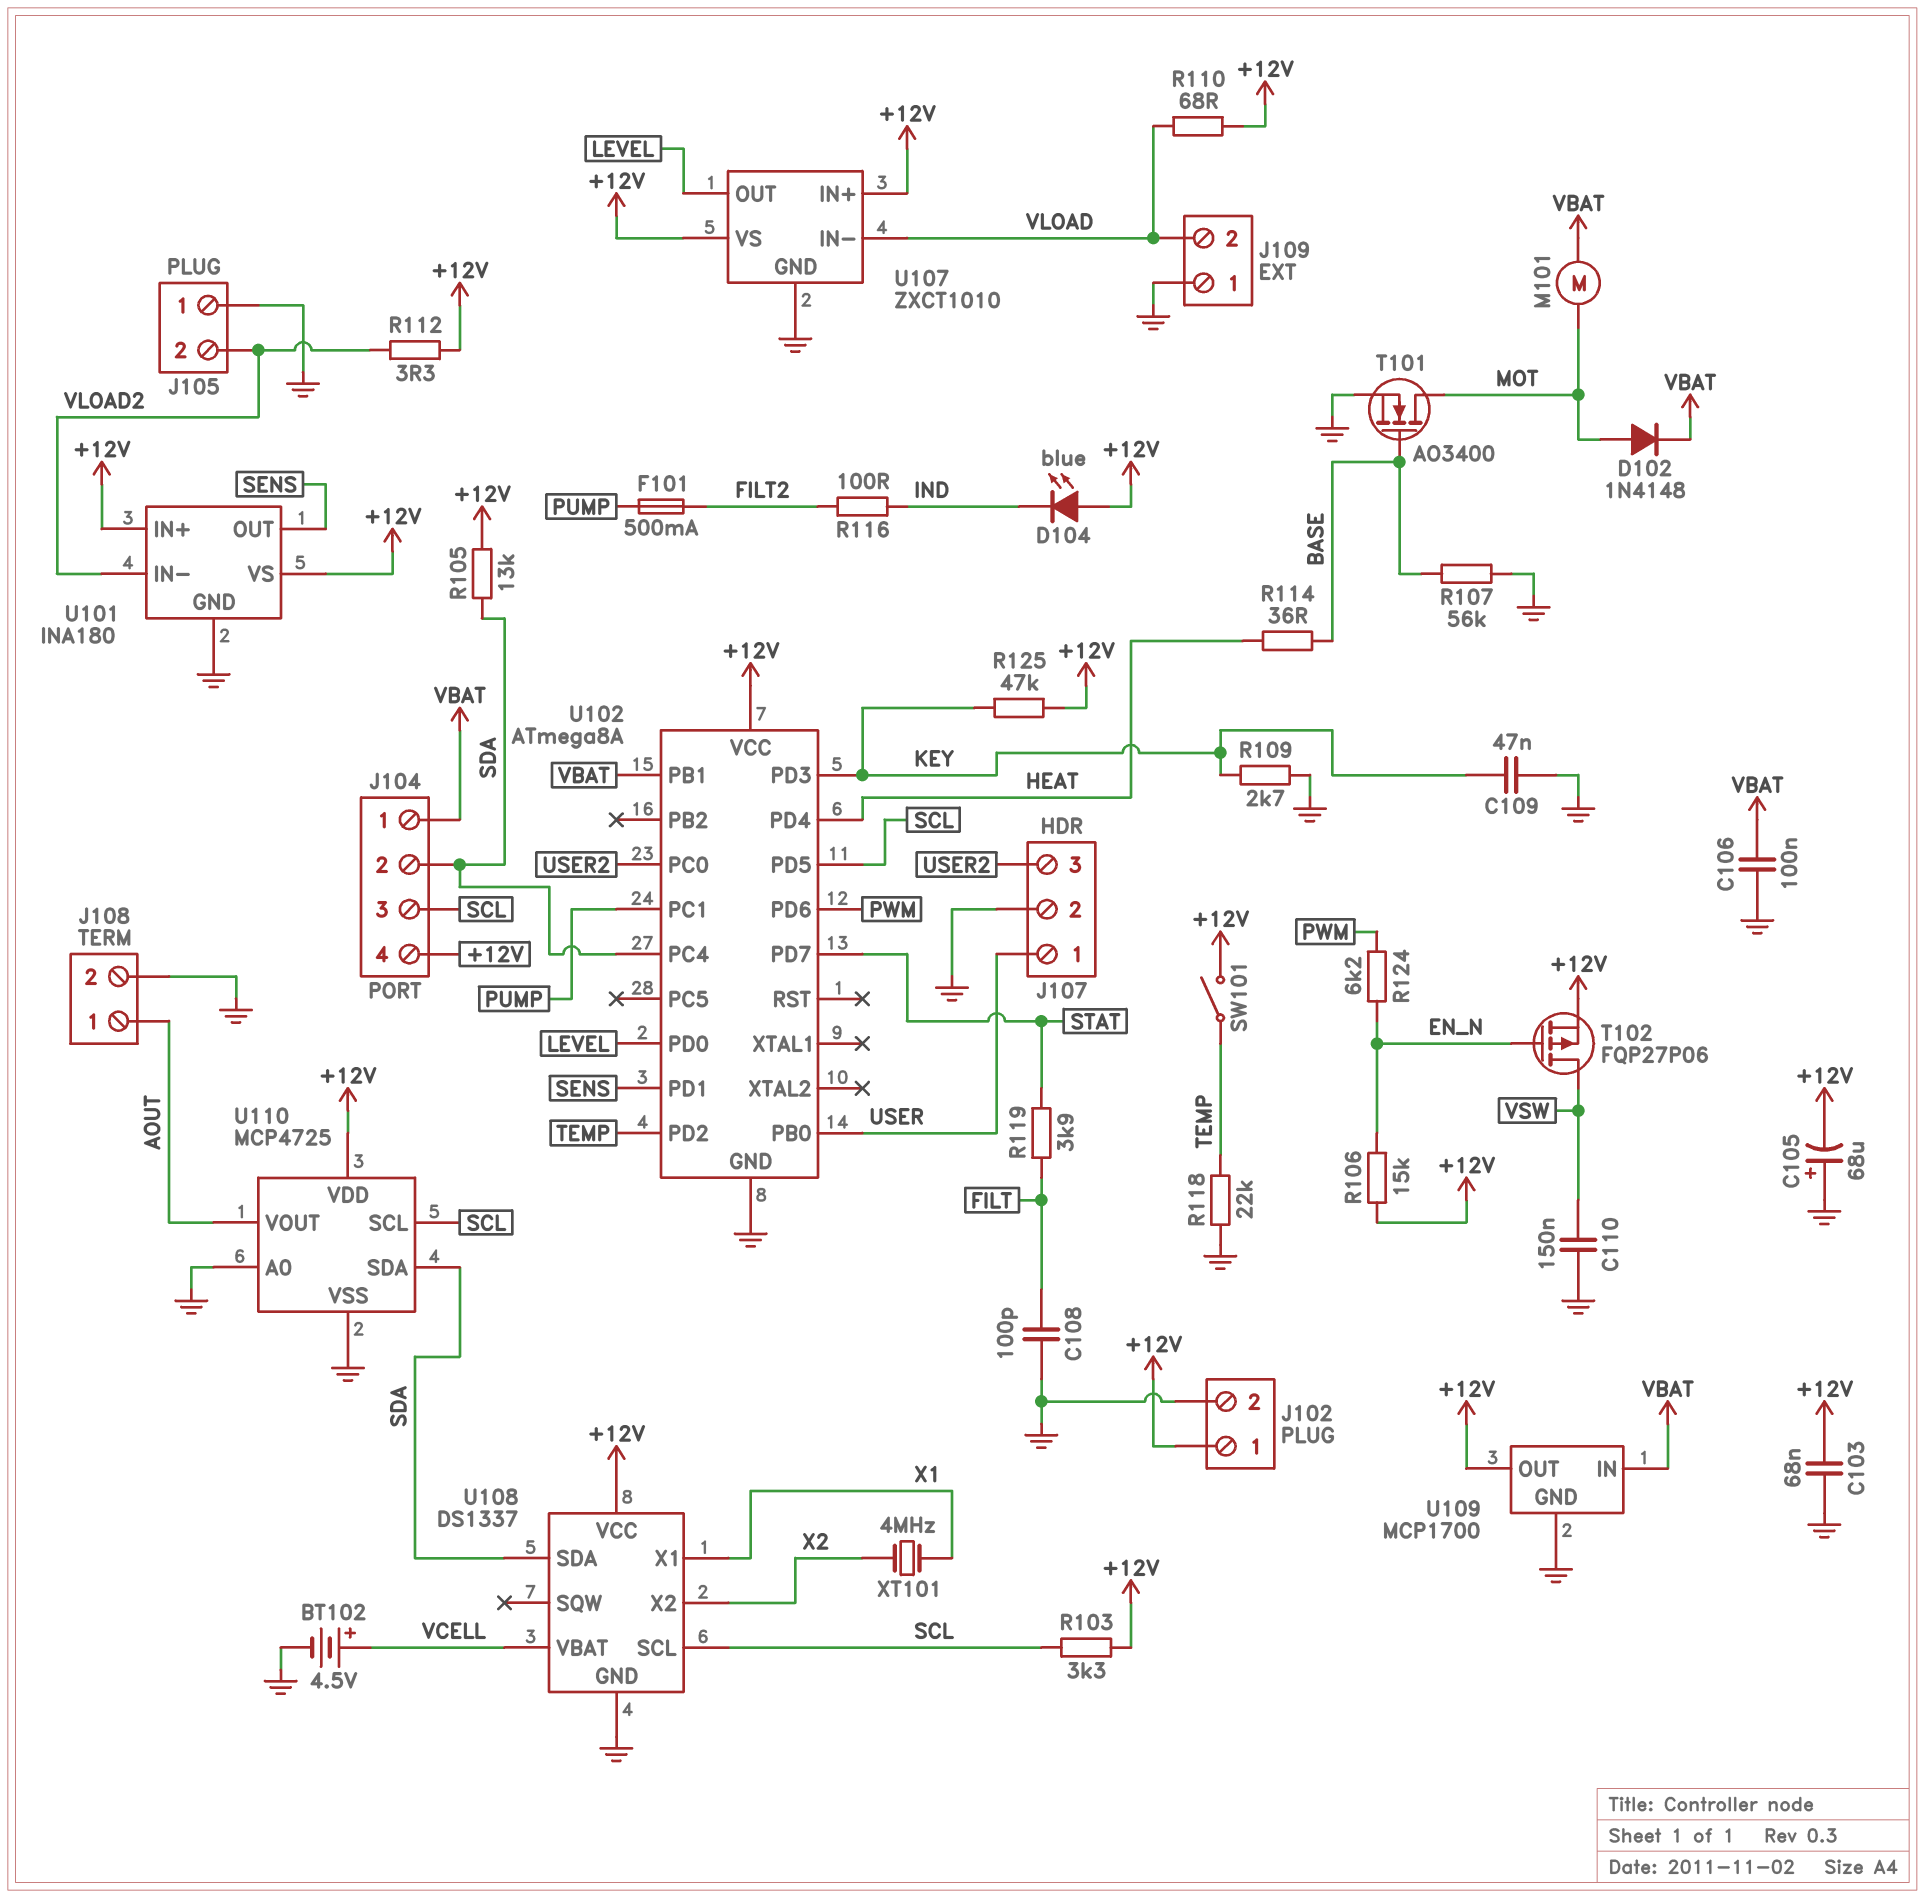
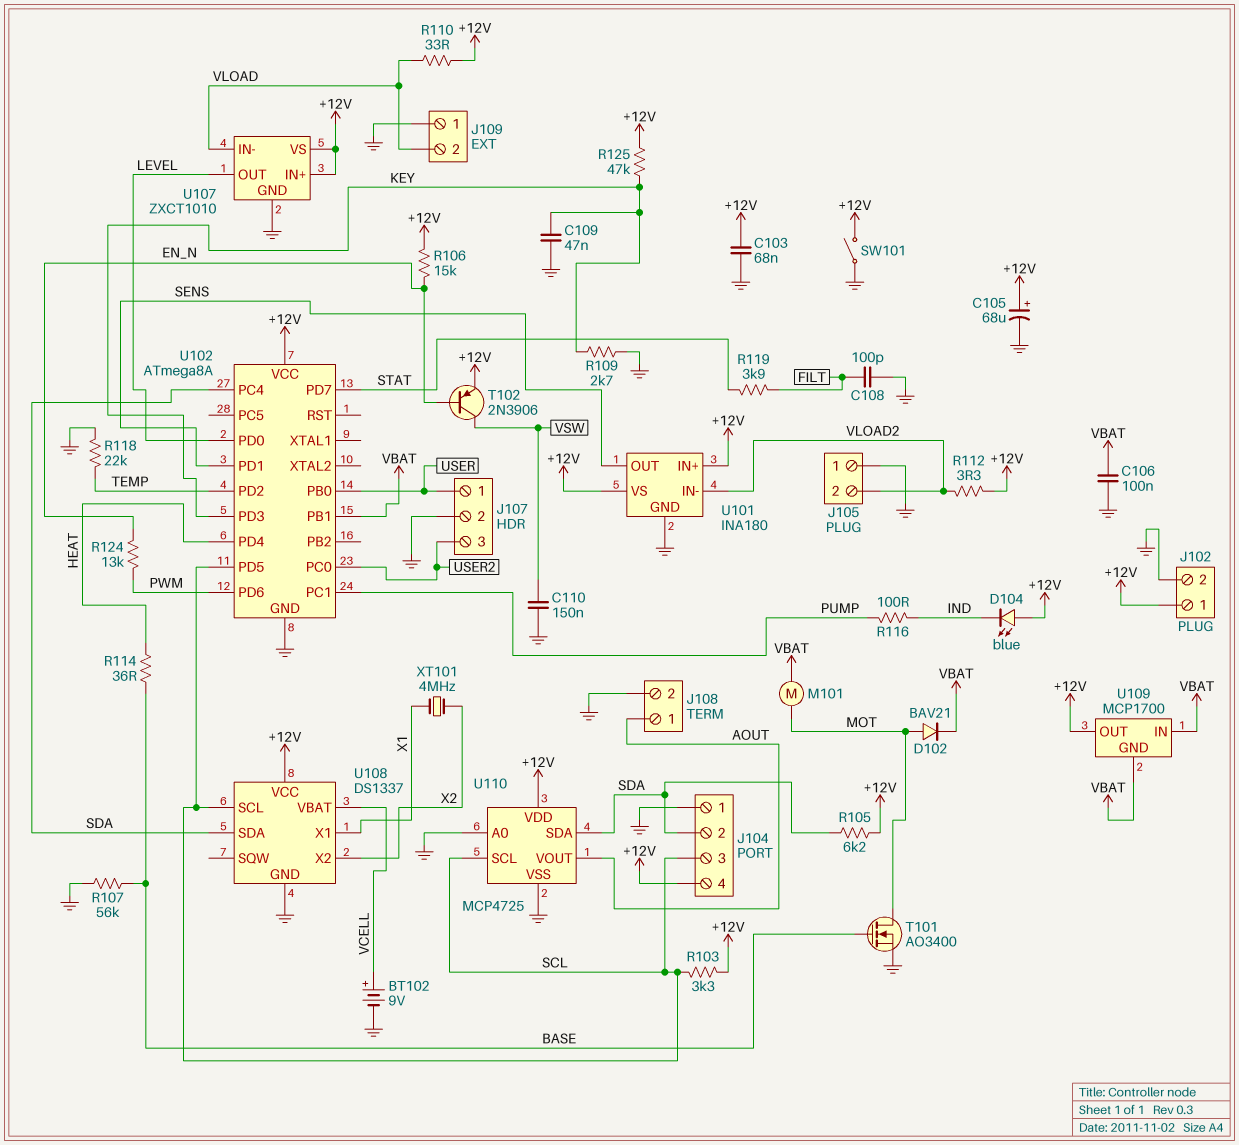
BT102: 4.5V (plus VCELL, minus GND) -> 9V (plus VCELL, minus GND)
C105: 68uF (plus GND, minus +12V) -> 68uF (plus +12V, minus GND)
D102: diode 1N4148 (A MOT, K VBAT) -> diode BAV21 (A MOT, K VBAT)
F101: 500mA (FILT2, PUMP) -> none
J104 pin 1: VBAT -> GND
R105: 13k (+12V, SDA) -> 6.2k (+12V, SDA)
R110: 68 (+12V, VLOAD) -> 33 (+12V, VLOAD)
R116: 100 (FILT2, IND) -> 100 (IND, PUMP)
R124: 6.2k (EN_N, PWM) -> 13k (EN_N, PWM)
SW101: switch (+12V, TEMP) -> switch (+12V, GND)
T102: PMOS FQP27P06 (G EN_N, D VSW, S +12V) -> PNP 2N3906 (B EN_N, C VSW, E +12V)
U109 pin GND: GND -> VBAT

